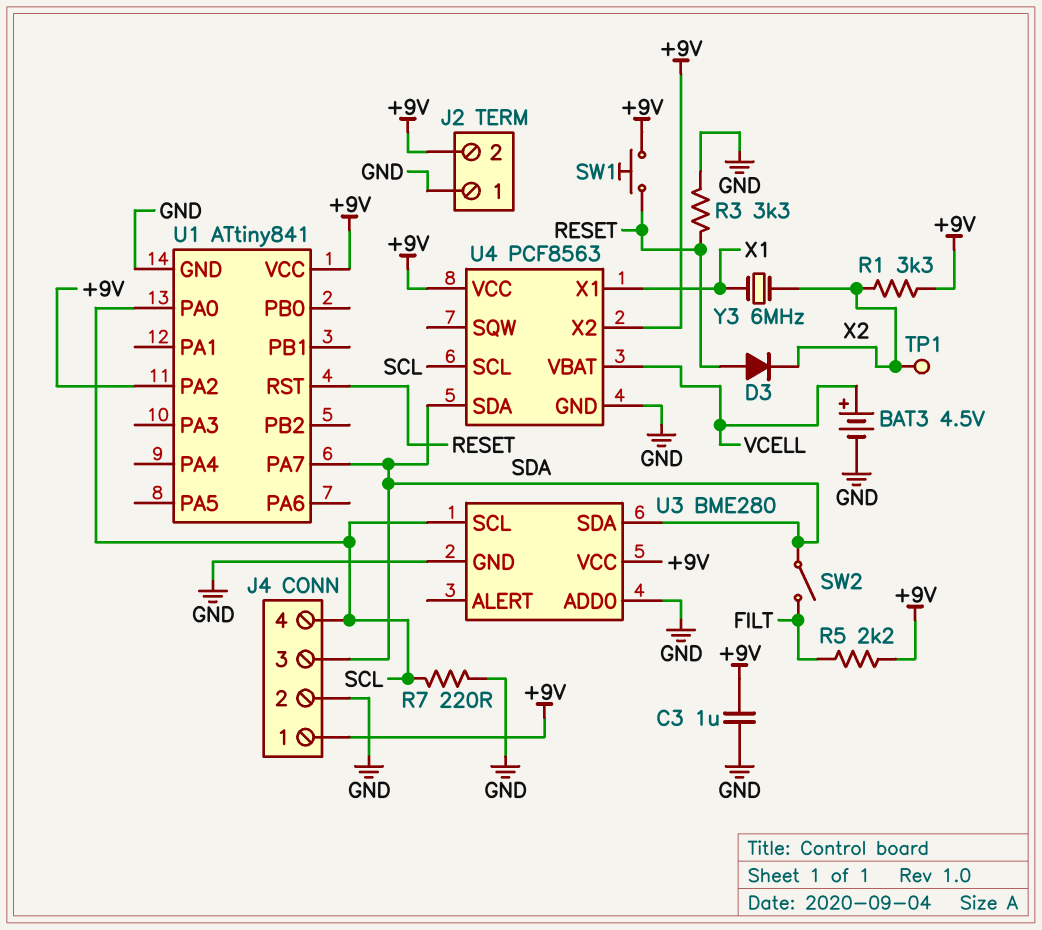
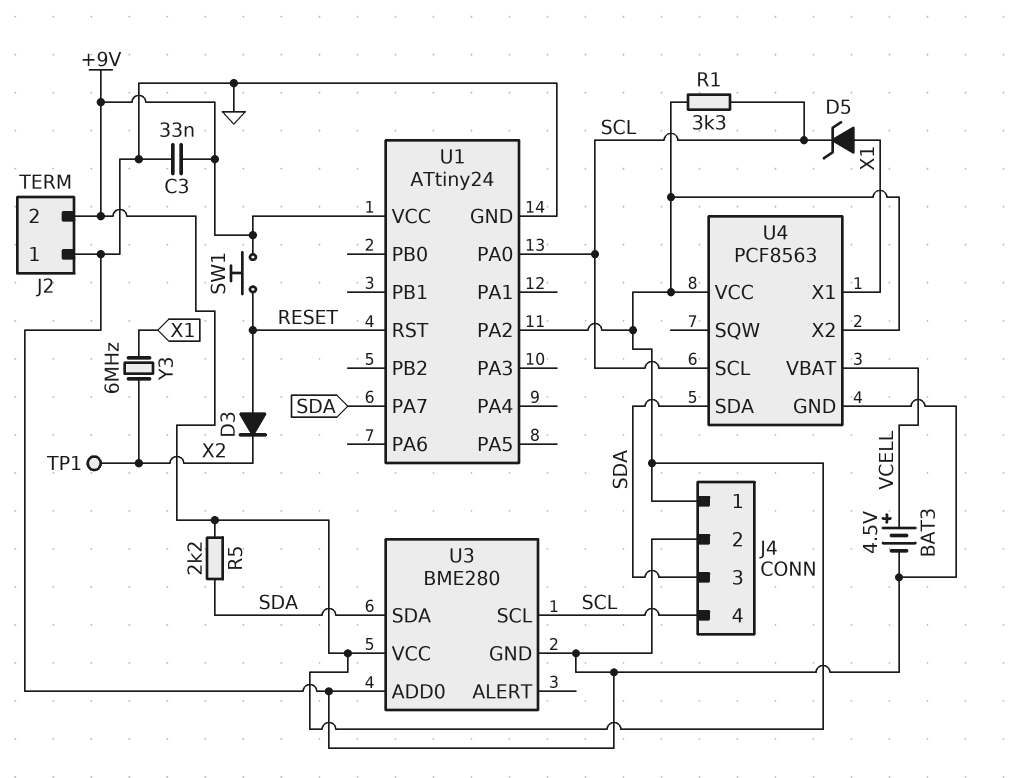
C3: 1uF (+9V, GND) -> 33nF (+9V, GND)
D5: none -> zener (A X1, K SCL)
R1: 3.3k (+9V, X2) -> 3.3k (+9V, SCL)
R3: 3.3k (GND, RESET) -> none
R5: 2.2k (+9V, FILT) -> 2.2k (+9V, SDA)
R7: 220 (GND, SCL) -> none
SW2: switch (FILT, SDA) -> none
U1: ATtiny841 -> ATtiny24

